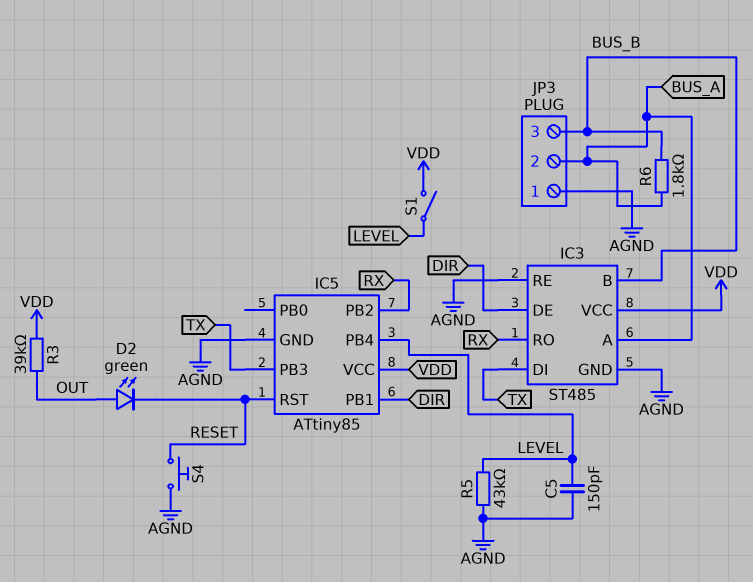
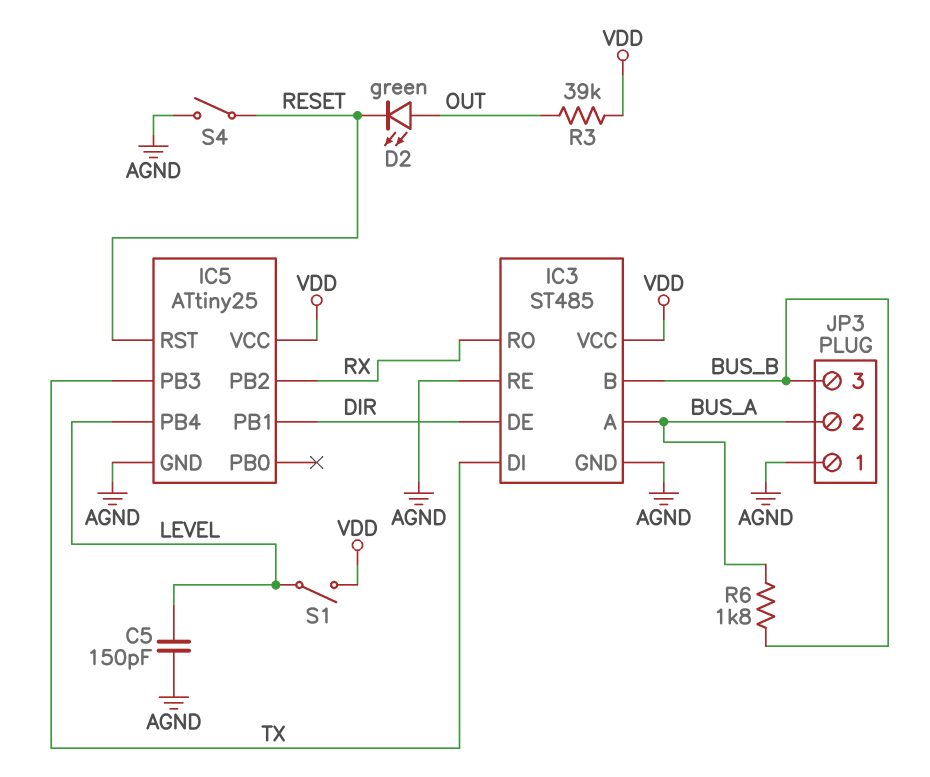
IC5: ATtiny85 -> ATtiny25
R5: 43k (AGND, LEVEL) -> none
S4: button (AGND, RESET) -> switch (AGND, RESET)

